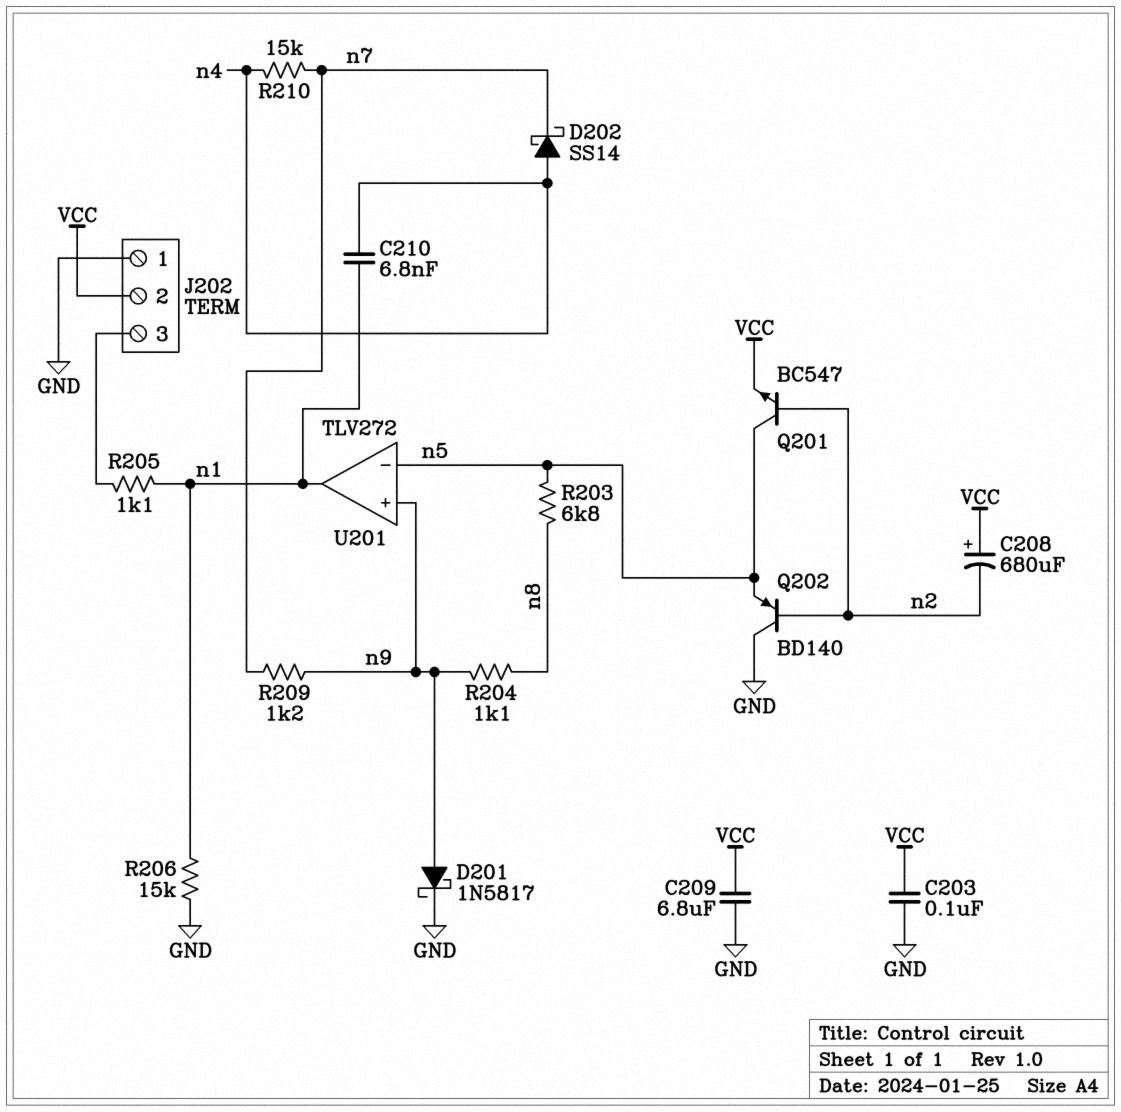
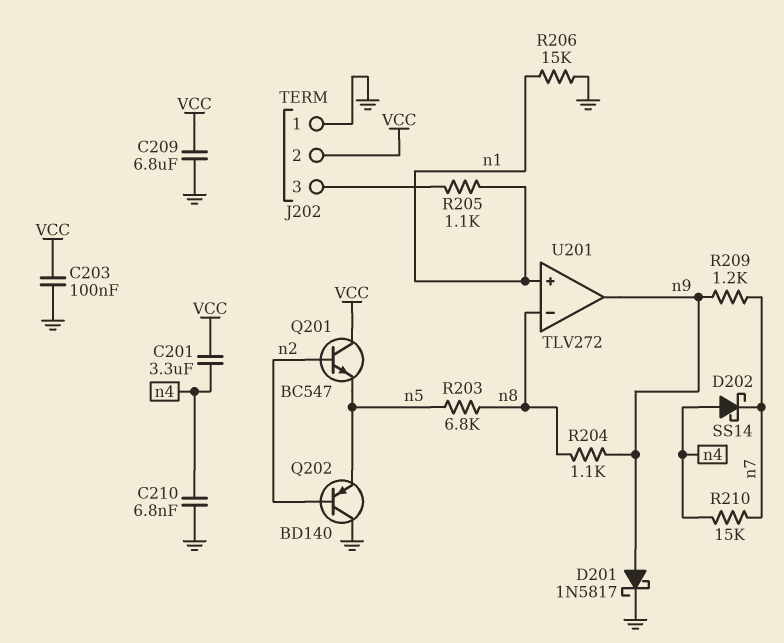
C201: none -> 3.3uF (VCC, n4)
C208: 680uF (plus VCC, minus n2) -> none
C210: 6.8nF (n1, n4) -> 6.8nF (GND, n4)
Q201: NPN BC547 (B n2, C n5, E VCC) -> NPN BC547 (B n2, C VCC, E n5)
U201 pin in+: n9 -> n1
U201 pin in-: n5 -> n8
U201 pin out: n1 -> n9

